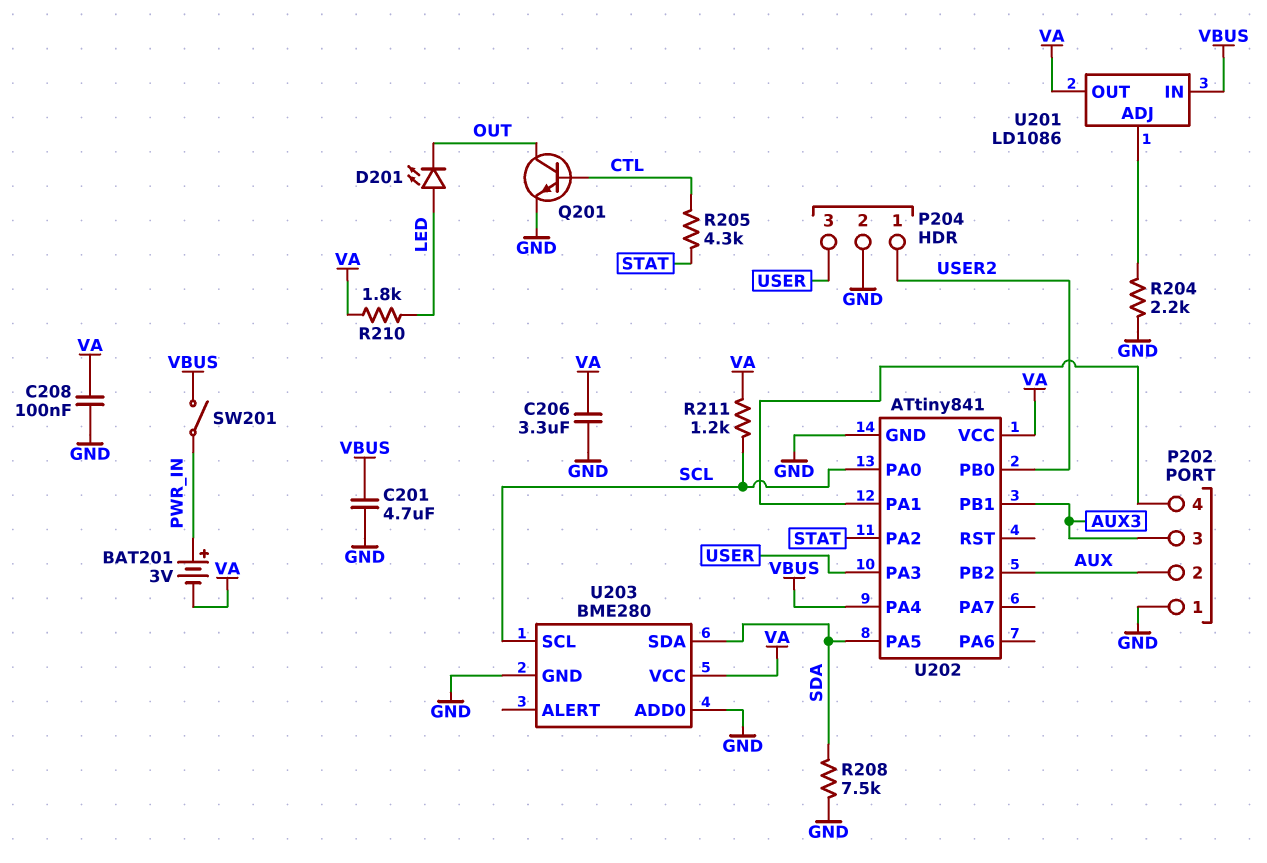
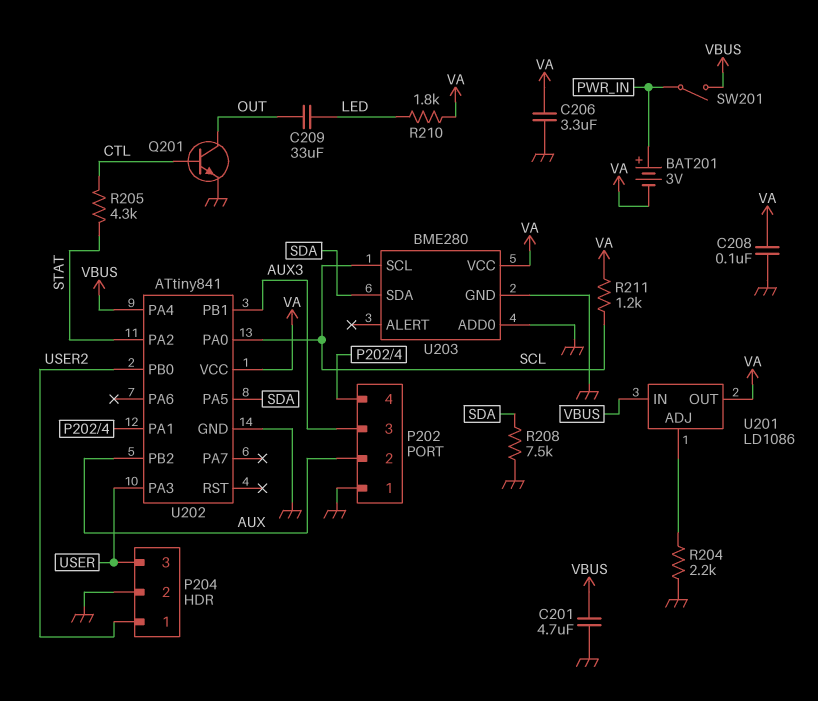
C209: none -> 33uF (LED, OUT)
D201: LED (A LED, K OUT) -> none

